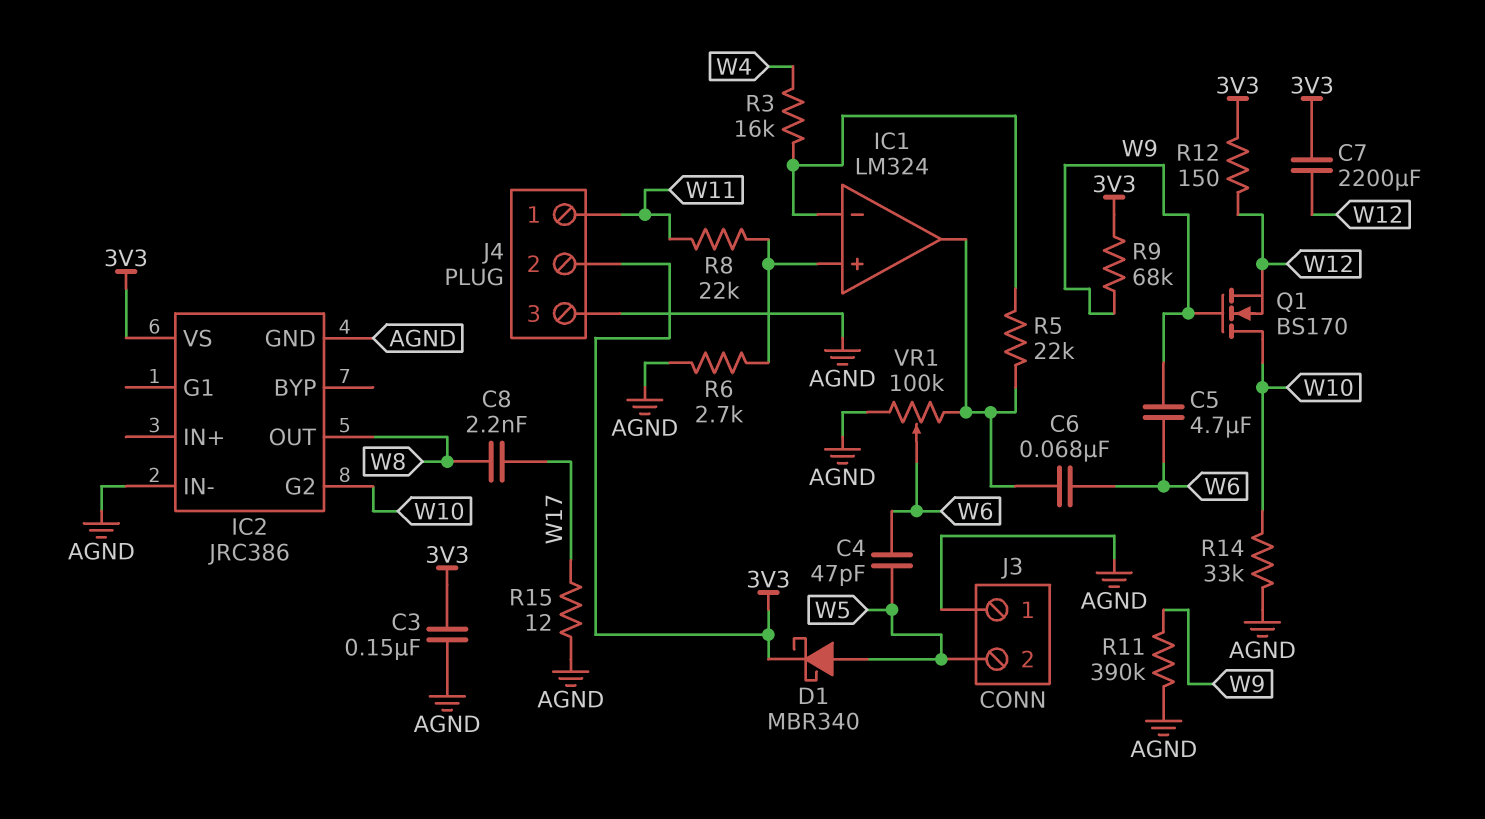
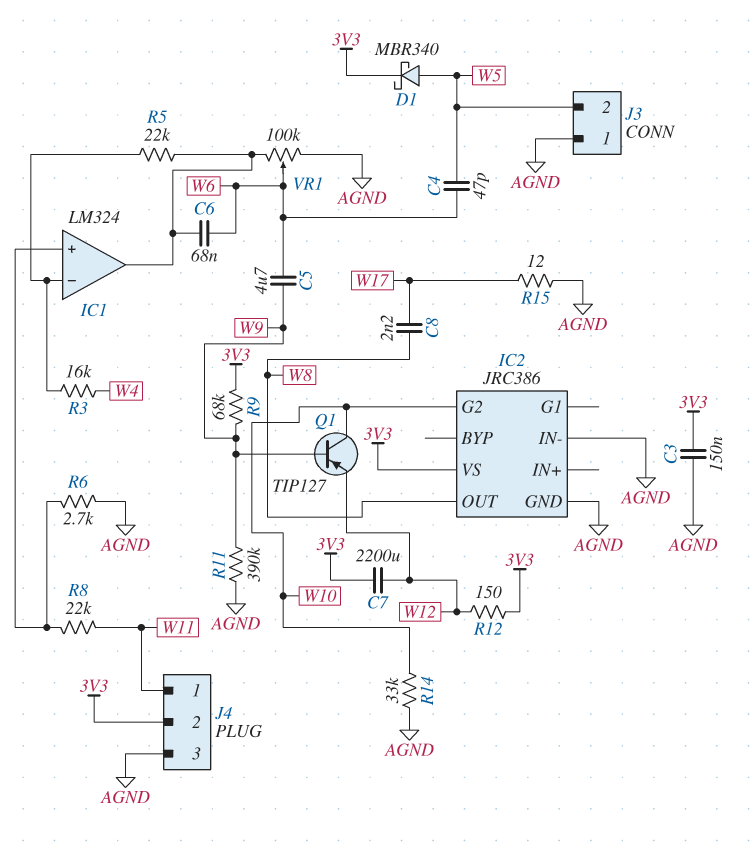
Q1: NMOS BS170 (G W9, D W10, S W12) -> PNP TIP127 (B W9, C W10, E W12)

